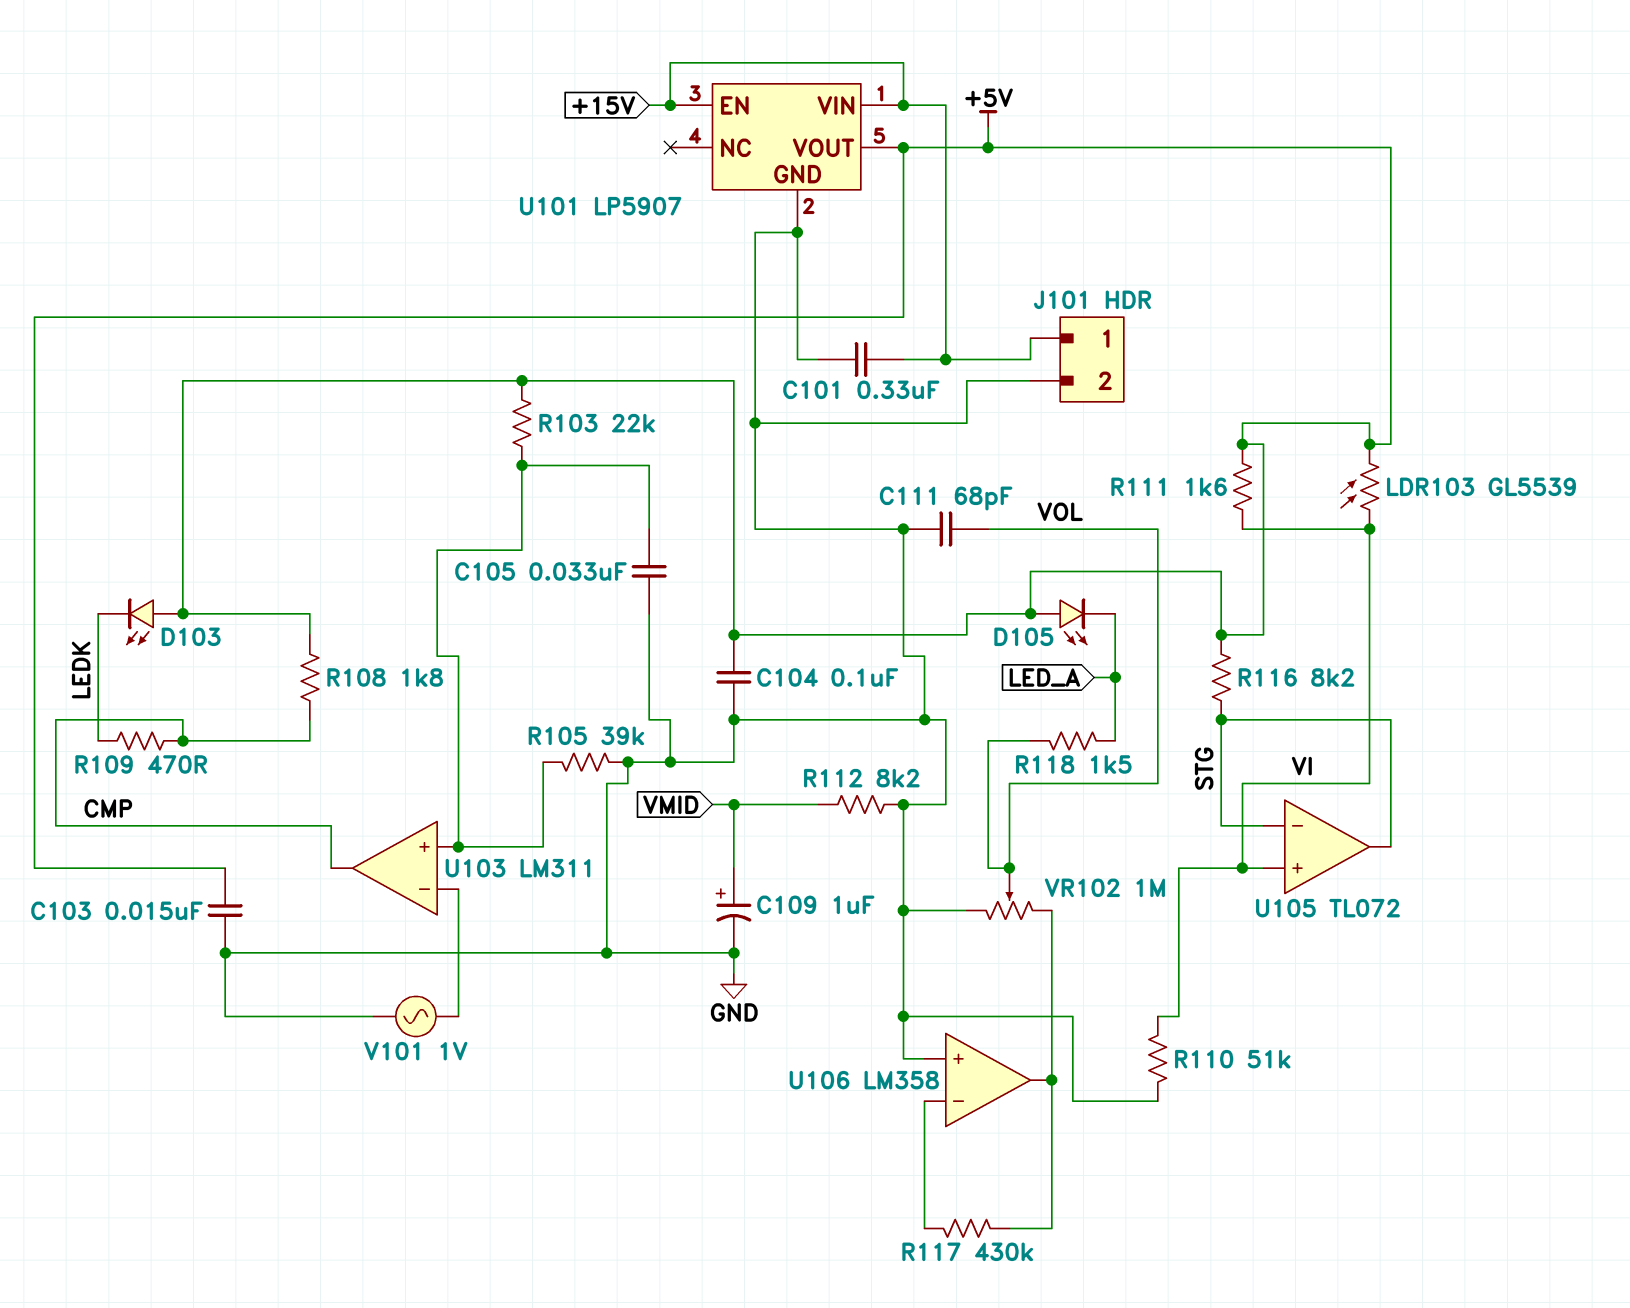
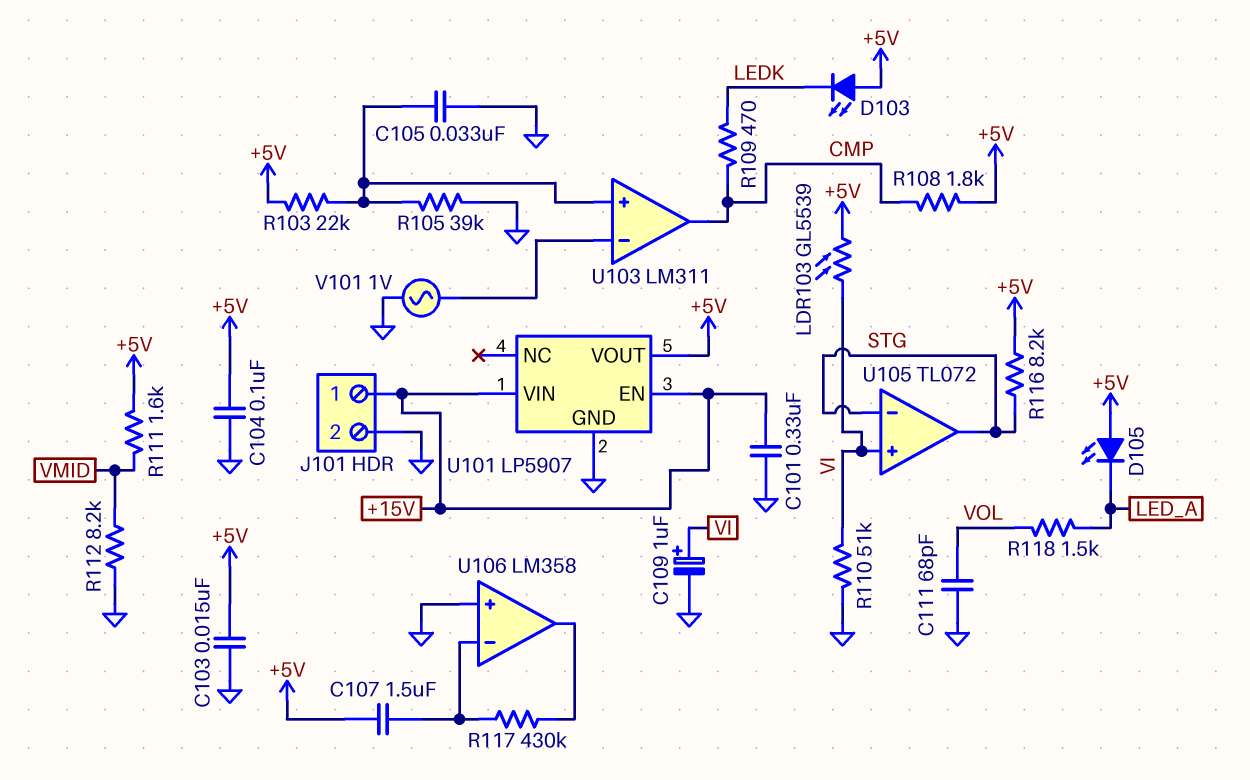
C107: none -> 1.5uF (+5V, U106/in-)
C109: 1uF (plus VMID, minus GND) -> 1uF (plus VI, minus GND)
R111: 1.6k (+5V, VI) -> 1.6k (+5V, VMID)
VR102: 1M (GND, U106/out, wiper VOL) -> none

